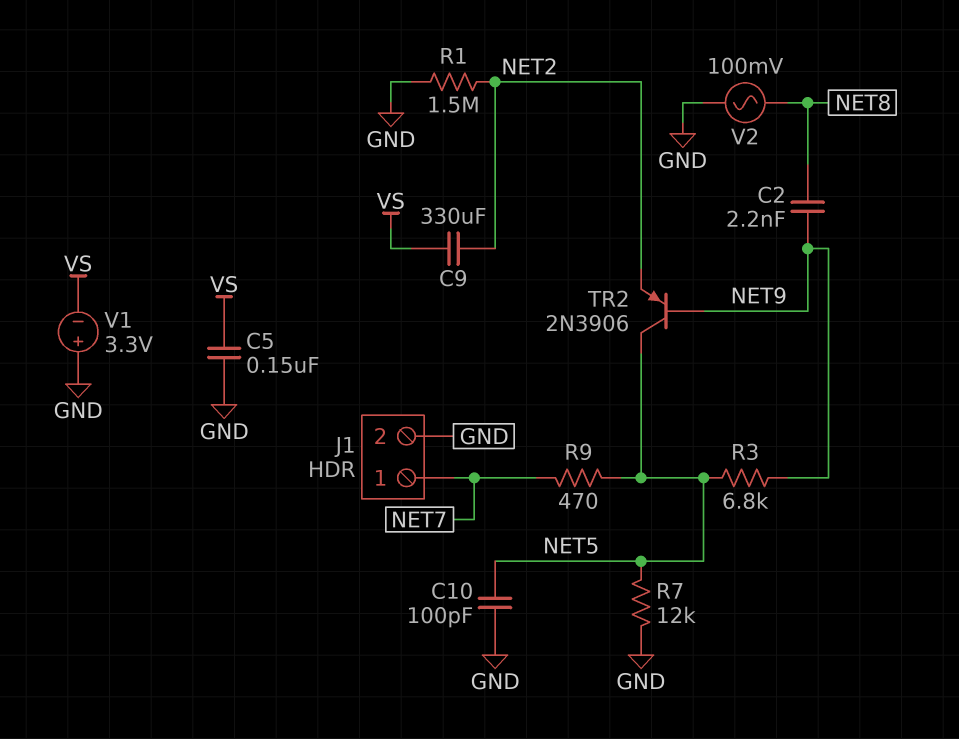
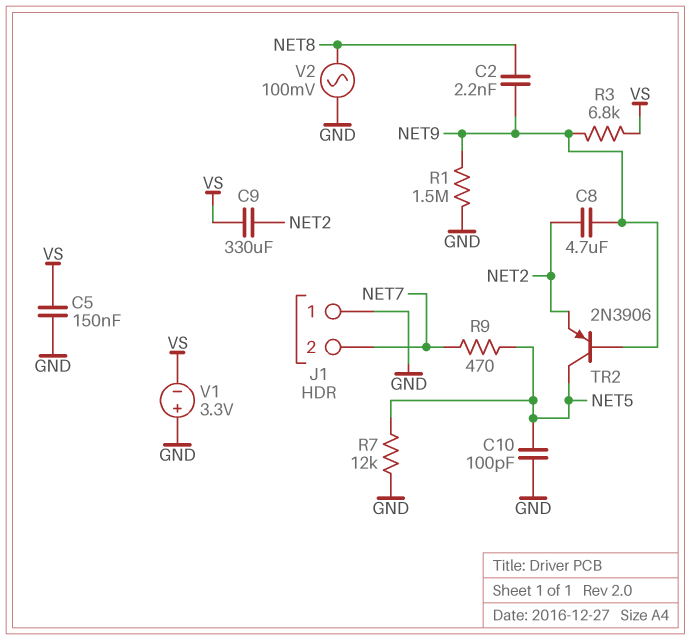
C8: none -> 4.7uF (NET2, NET9)
J1 pin 1: NET7 -> GND
J1 pin 2: GND -> NET7
R1: 1.5M (GND, NET2) -> 1.5M (GND, NET9)
R3: 6.8k (NET5, NET9) -> 6.8k (NET9, VS)

